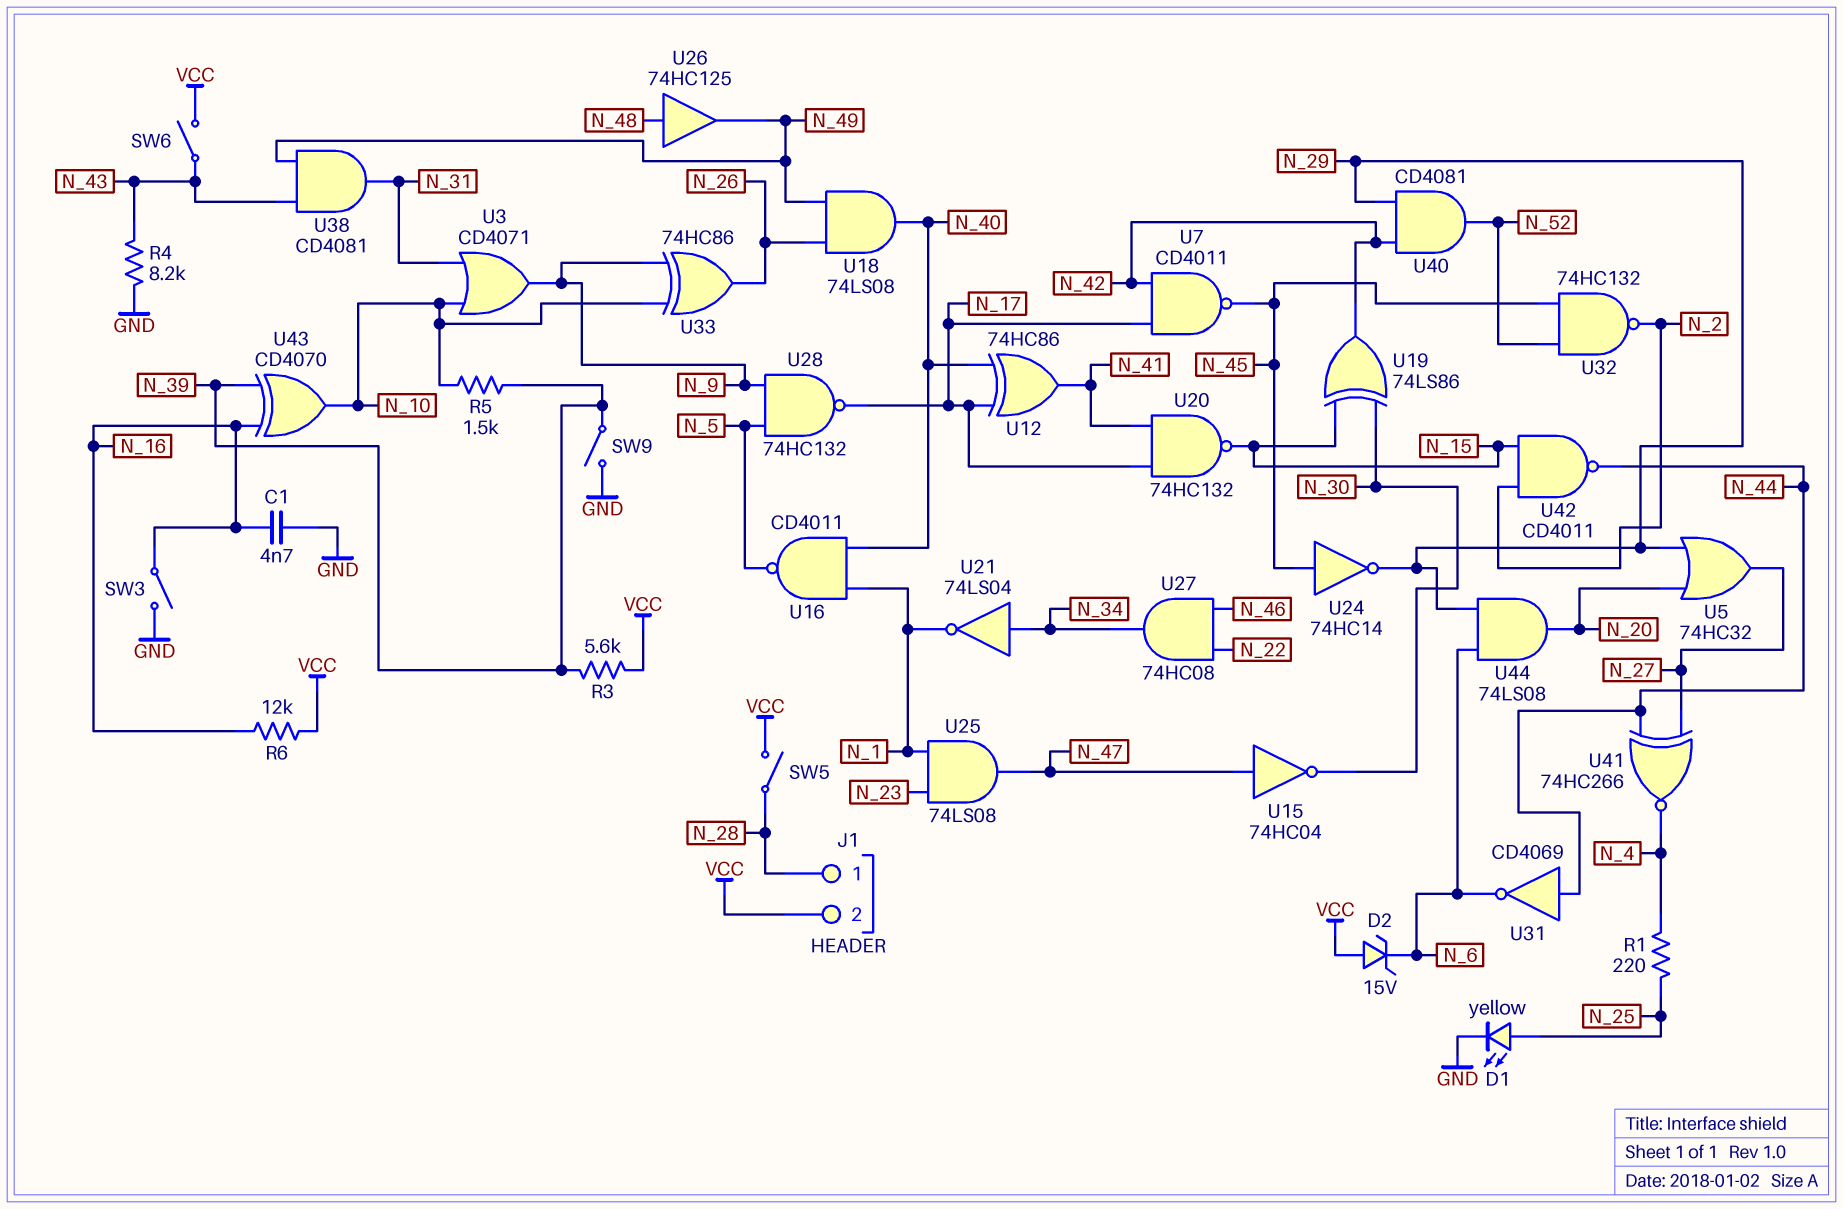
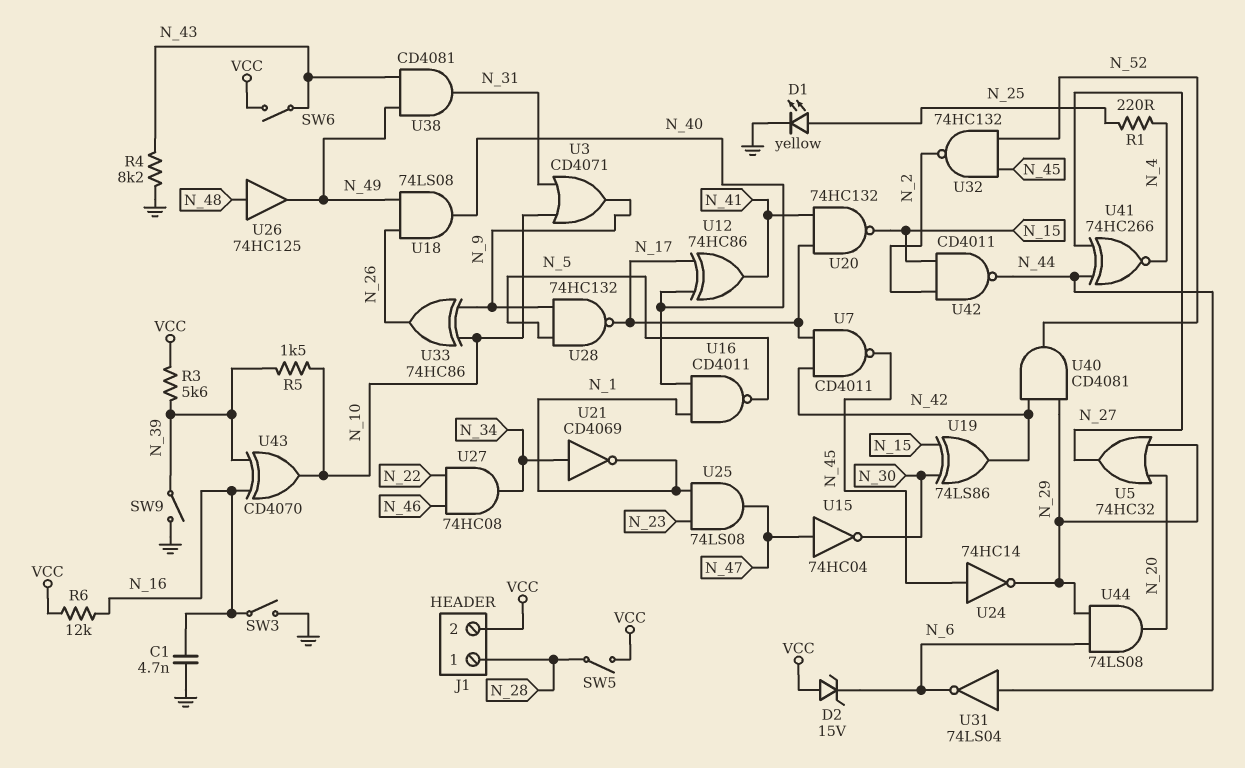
U21: NOT 74LS04 (in N_34, out N_1) -> NOT CD4069 (in N_34, out N_1)
U31: NOT CD4069 (in N_44, out N_6) -> NOT 74LS04 (in N_44, out N_6)

